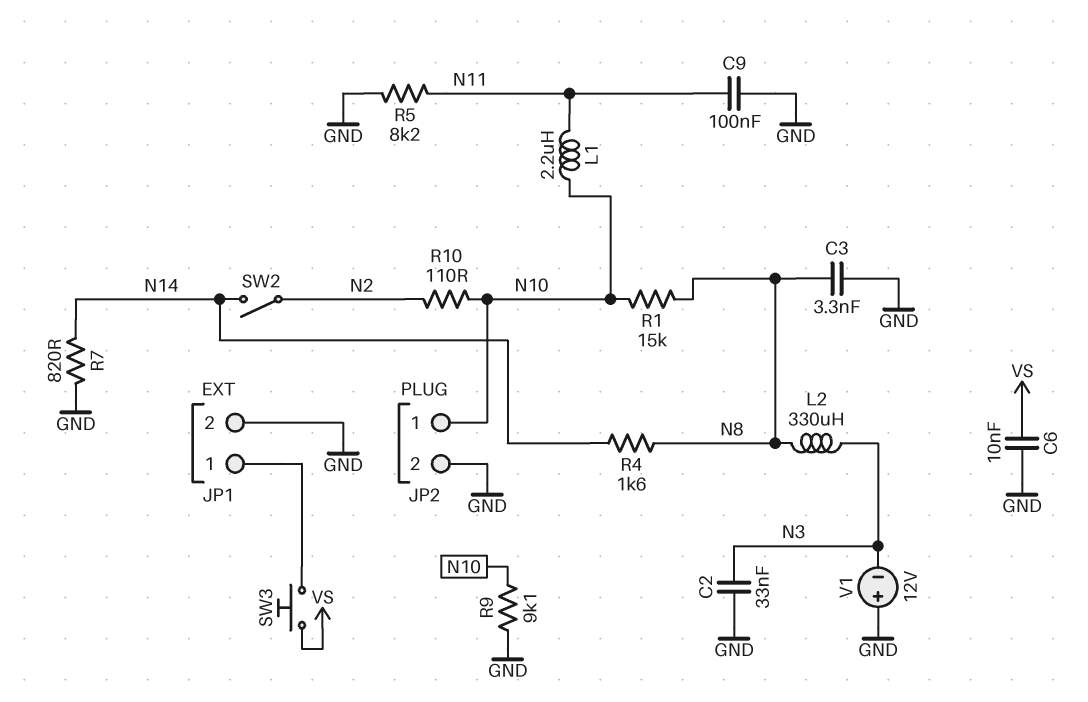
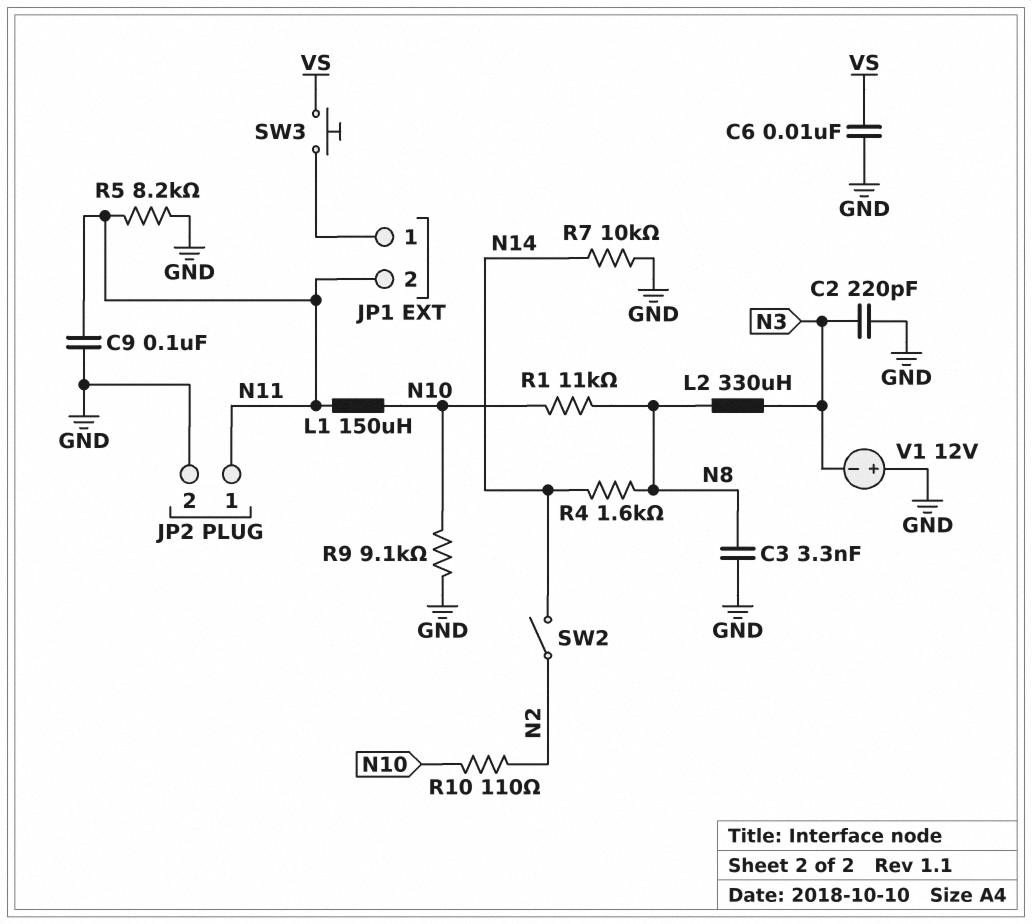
C2: 33nF (GND, N3) -> 220pF (GND, N3)
JP1 pin 2: GND -> N11
JP2 pin 1: N10 -> N11
L1: 2.2uH (N10, N11) -> 150uH (N10, N11)
R1: 15k (N8, N10) -> 11k (N8, N10)
R7: 820 (GND, N14) -> 10k (GND, N14)

